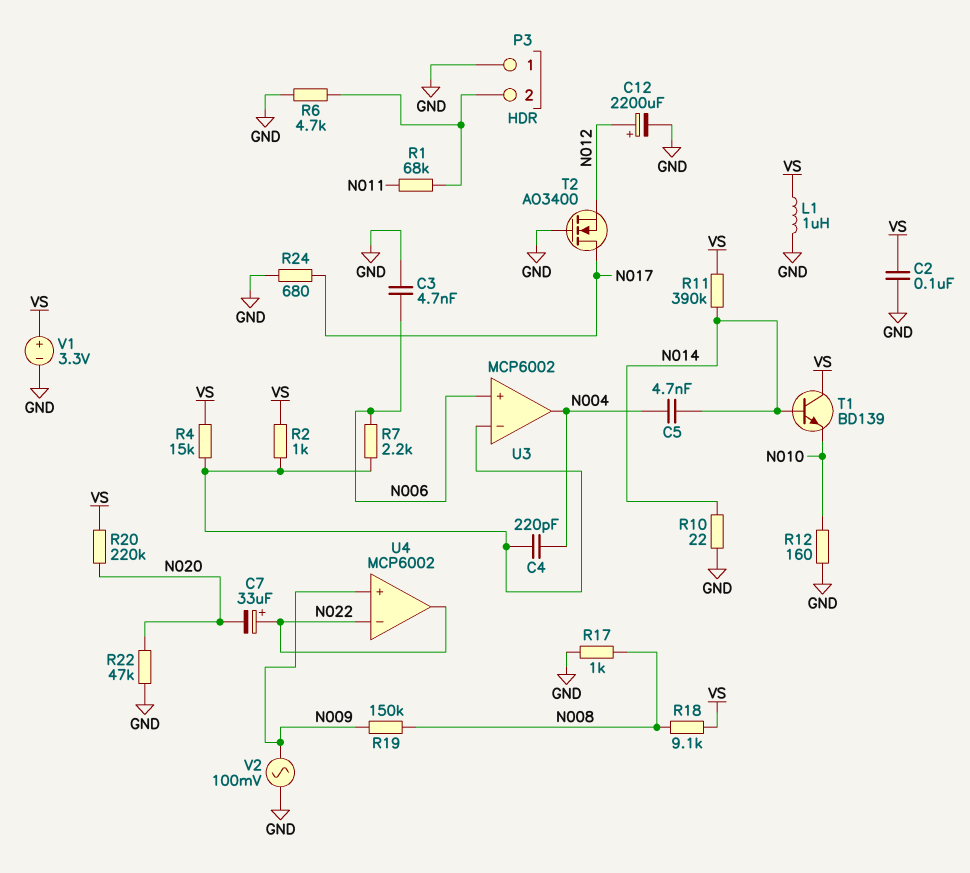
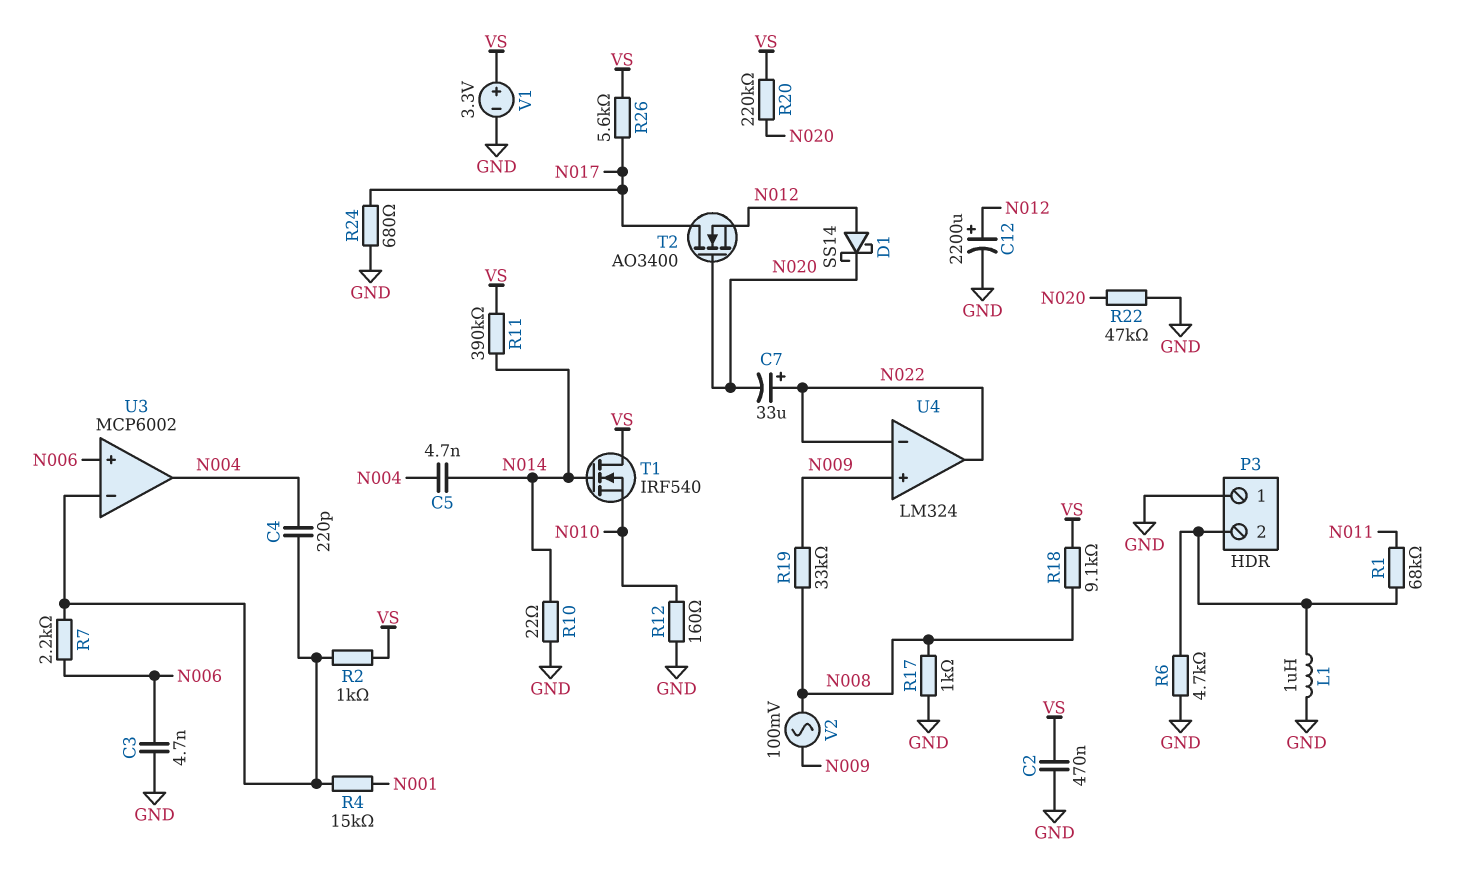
C2: 100nF (GND, VS) -> 470nF (GND, VS)
D1: none -> schottky SS14 (A N012, K N020)
L1: 1uH (GND, VS) -> 1uH (GND, P3/2)
R4: 15k (U3/in-, VS) -> 15k (N001, U3/in-)
R19: 150k (N008, N009) -> 33k (N008, N009)
R26: none -> 5.6k (N017, VS)
T1: NPN BD139 (B N014, C VS, E N010) -> NMOS IRF540 (G N014, D VS, S N010)
T2: NMOS AO3400 (G GND, D N017, S N012) -> NMOS AO3400 (G N020, D N017, S N012)
U4: MCP6002 -> LM324
V2: AC 100mV (GND, N009) -> AC 100mV (N008, N009)

